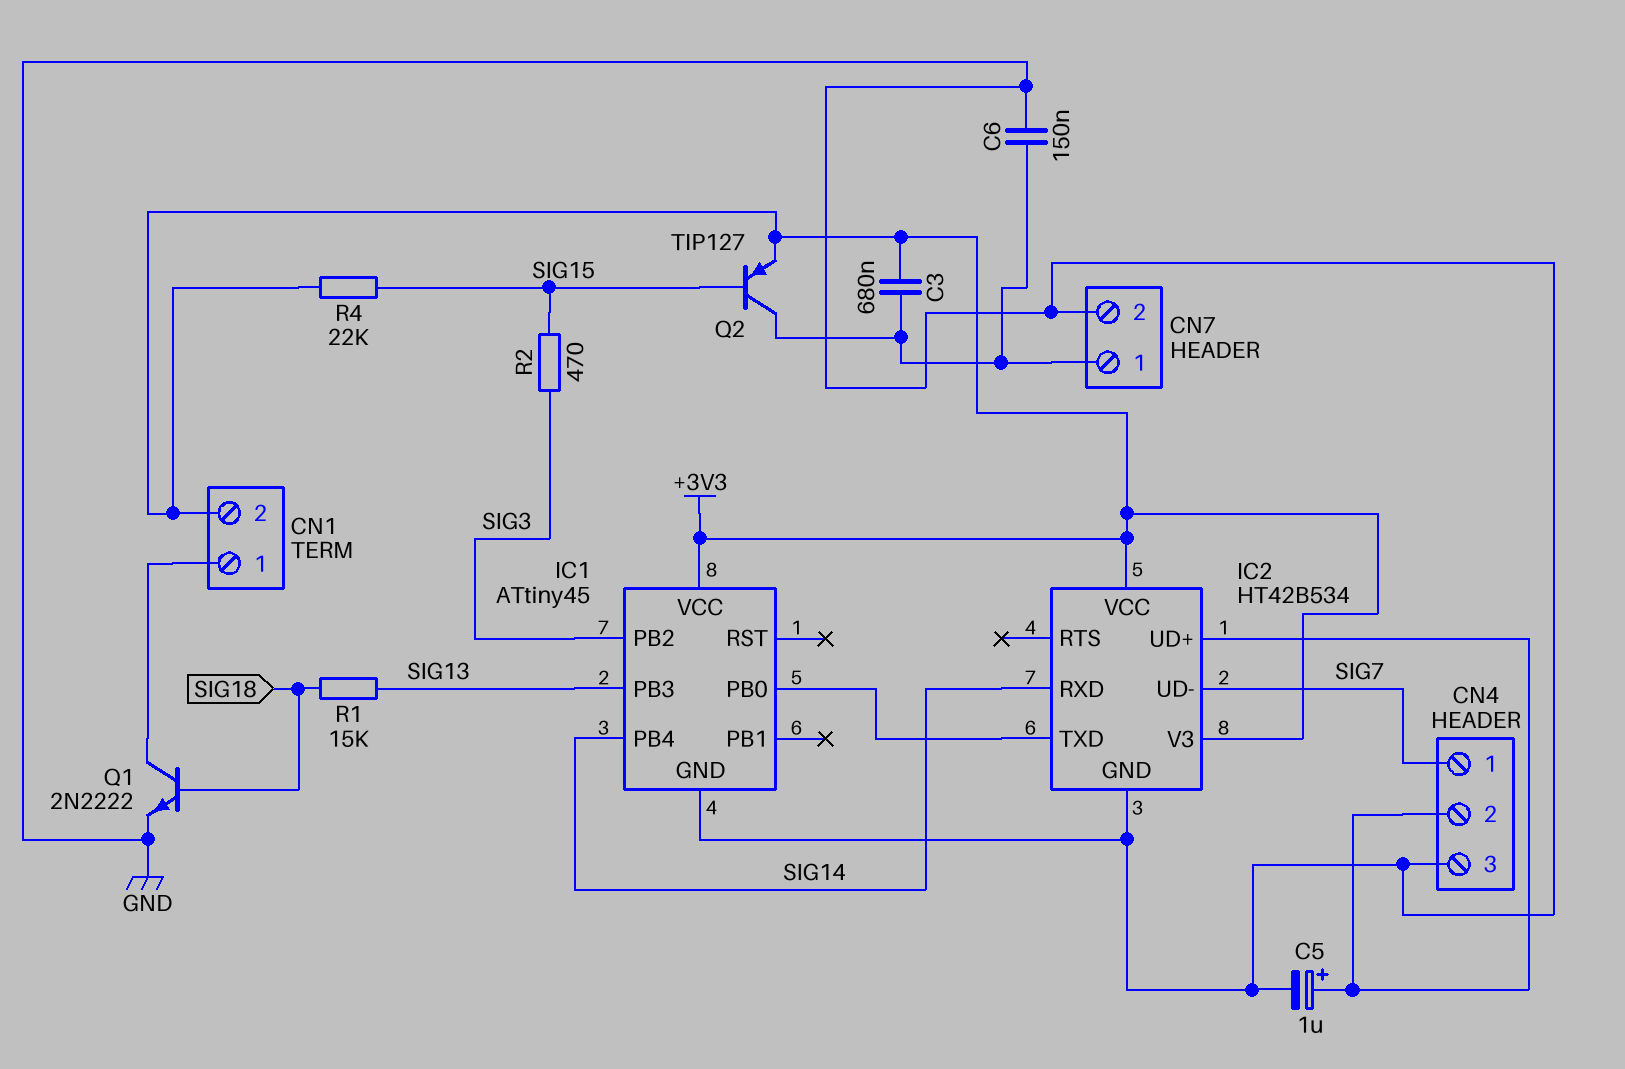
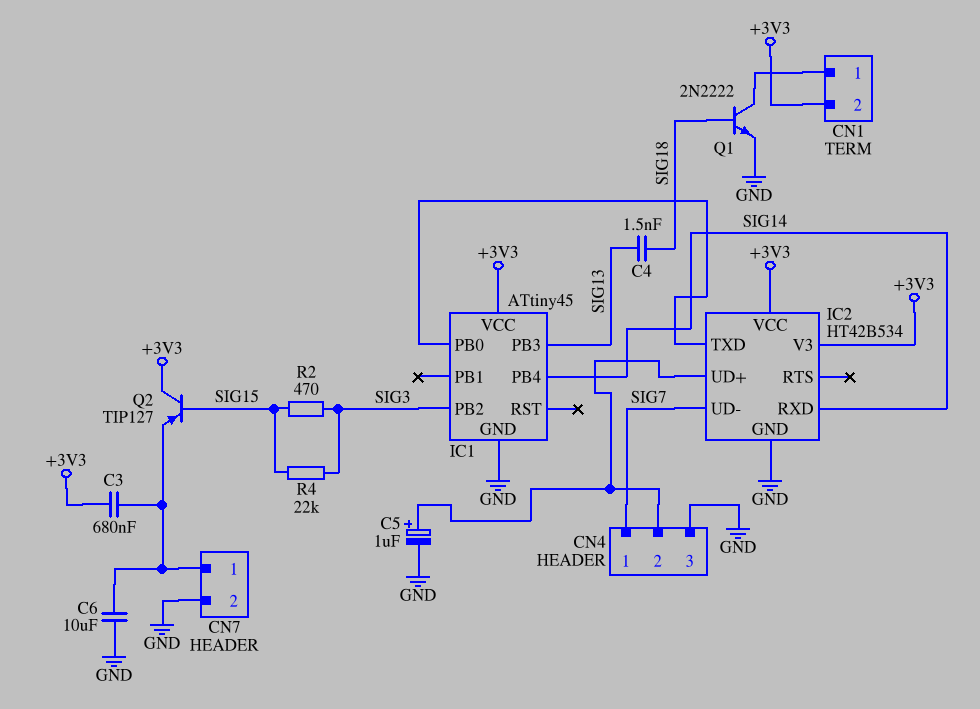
C4: none -> 1.5nF (SIG13, SIG18)
C6: 150nF (CN7/1, GND) -> 10uF (CN7/1, GND)
Q2: PNP TIP127 (B SIG15, C CN7/1, E +3V3) -> PNP TIP127 (B SIG15, C +3V3, E CN7/1)
R1: 15k (SIG13, SIG18) -> none
R4: 22k (+3V3, SIG15) -> 22k (SIG3, SIG15)

